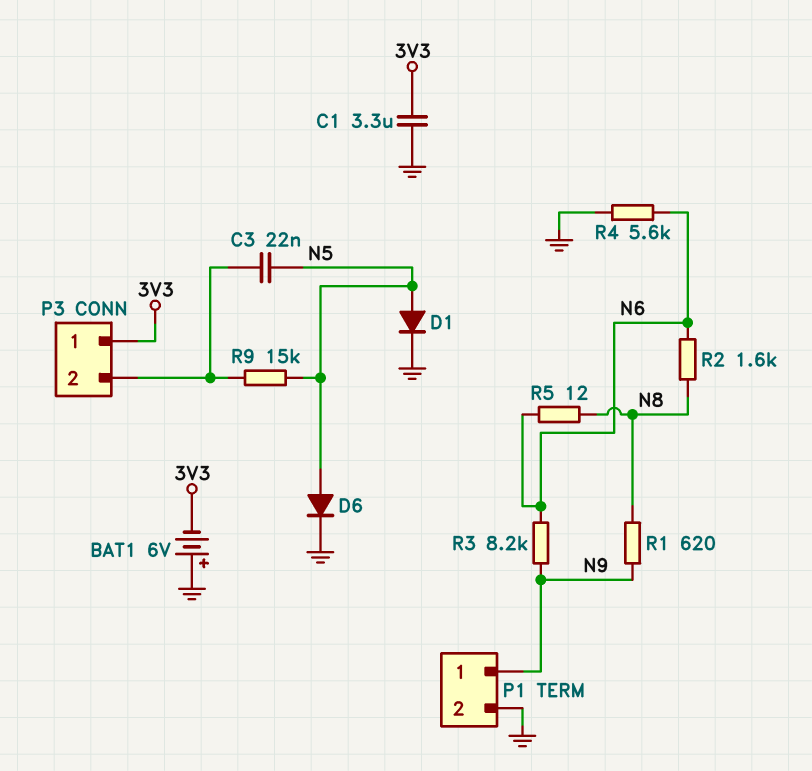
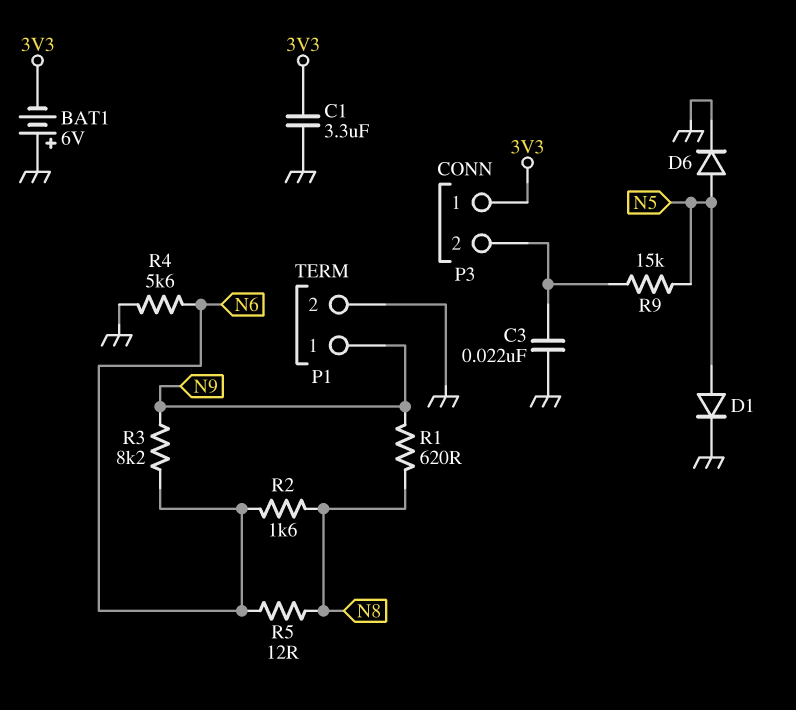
C3: 22nF (N5, P3/2) -> 22nF (GND, P3/2)

